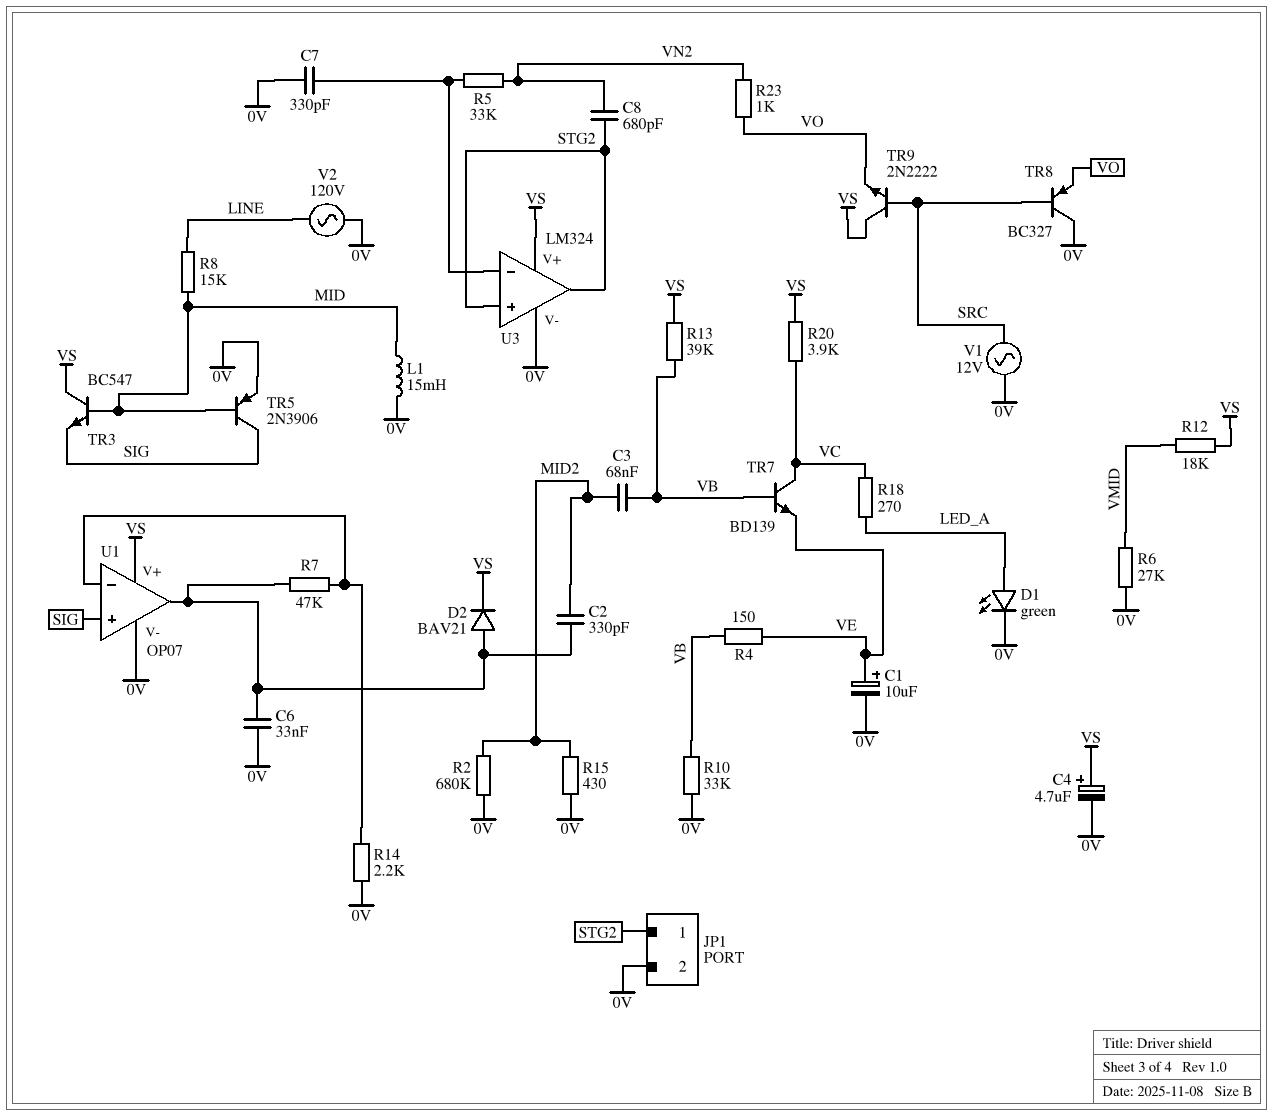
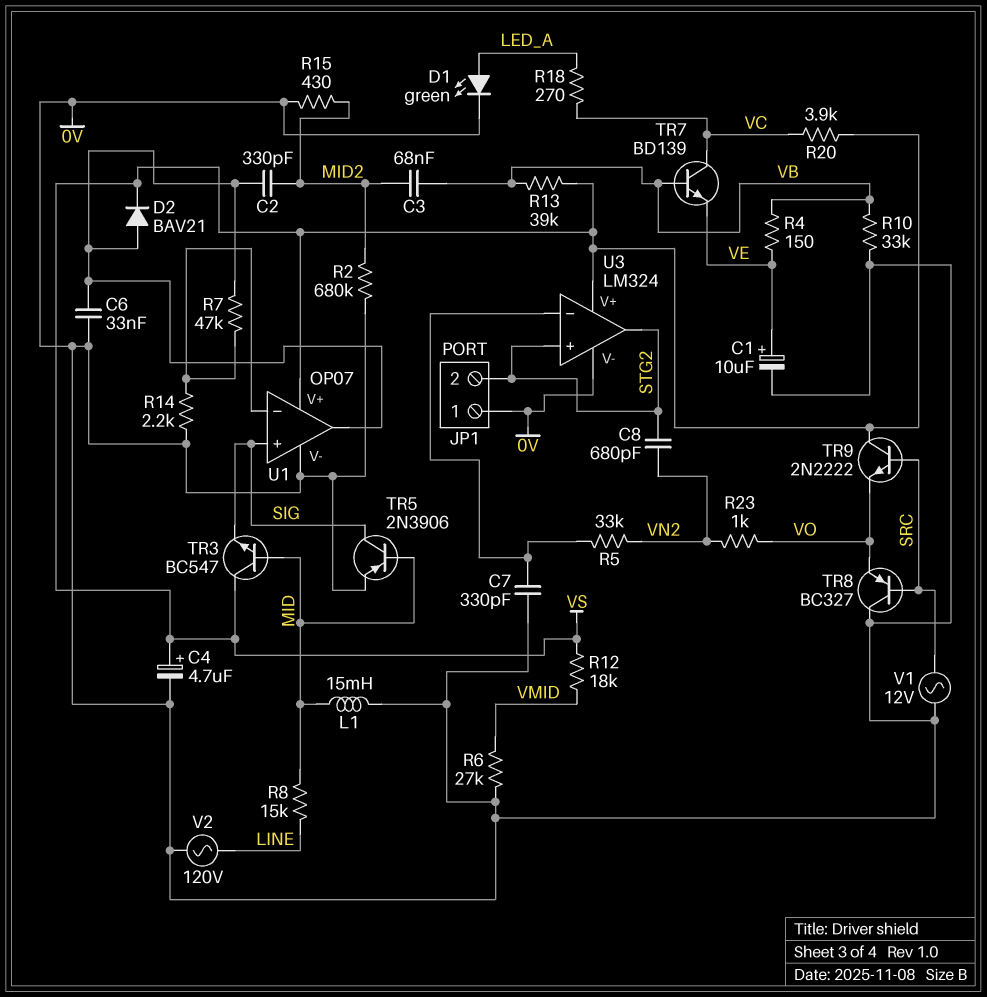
JP1 pin 1: STG2 -> 0V
JP1 pin 2: 0V -> STG2

